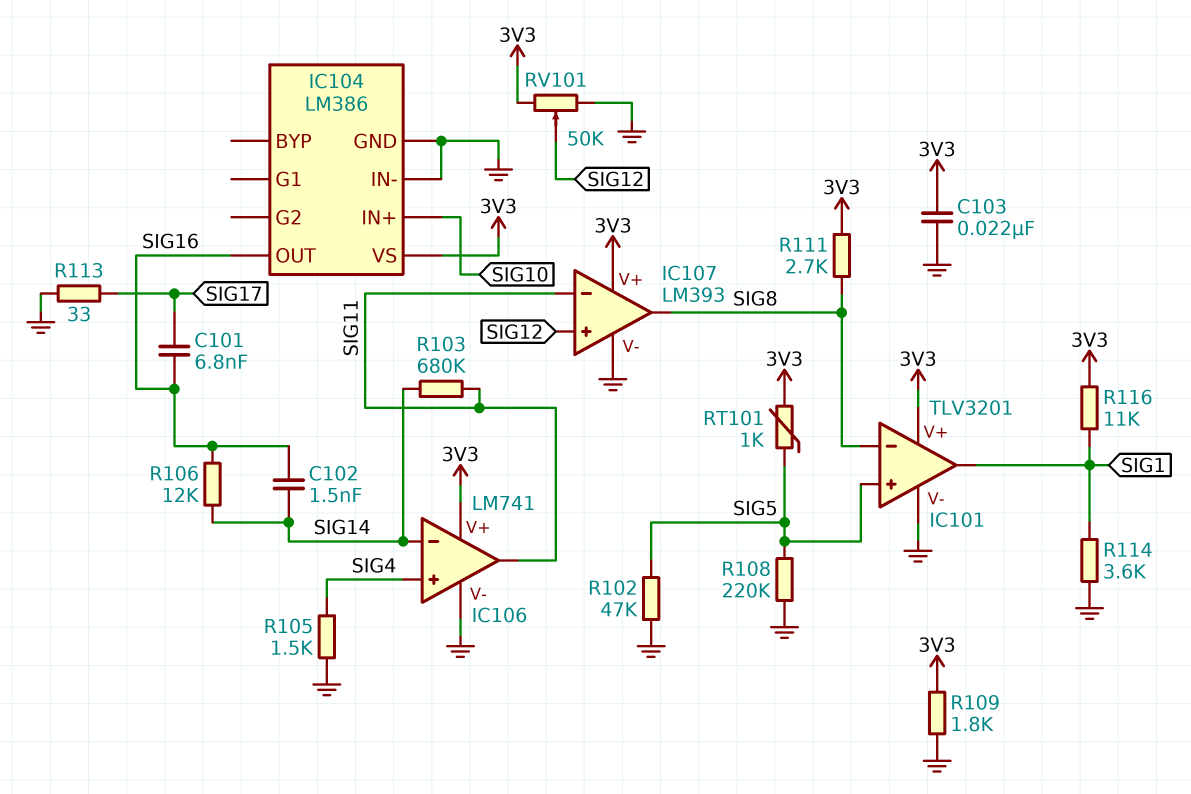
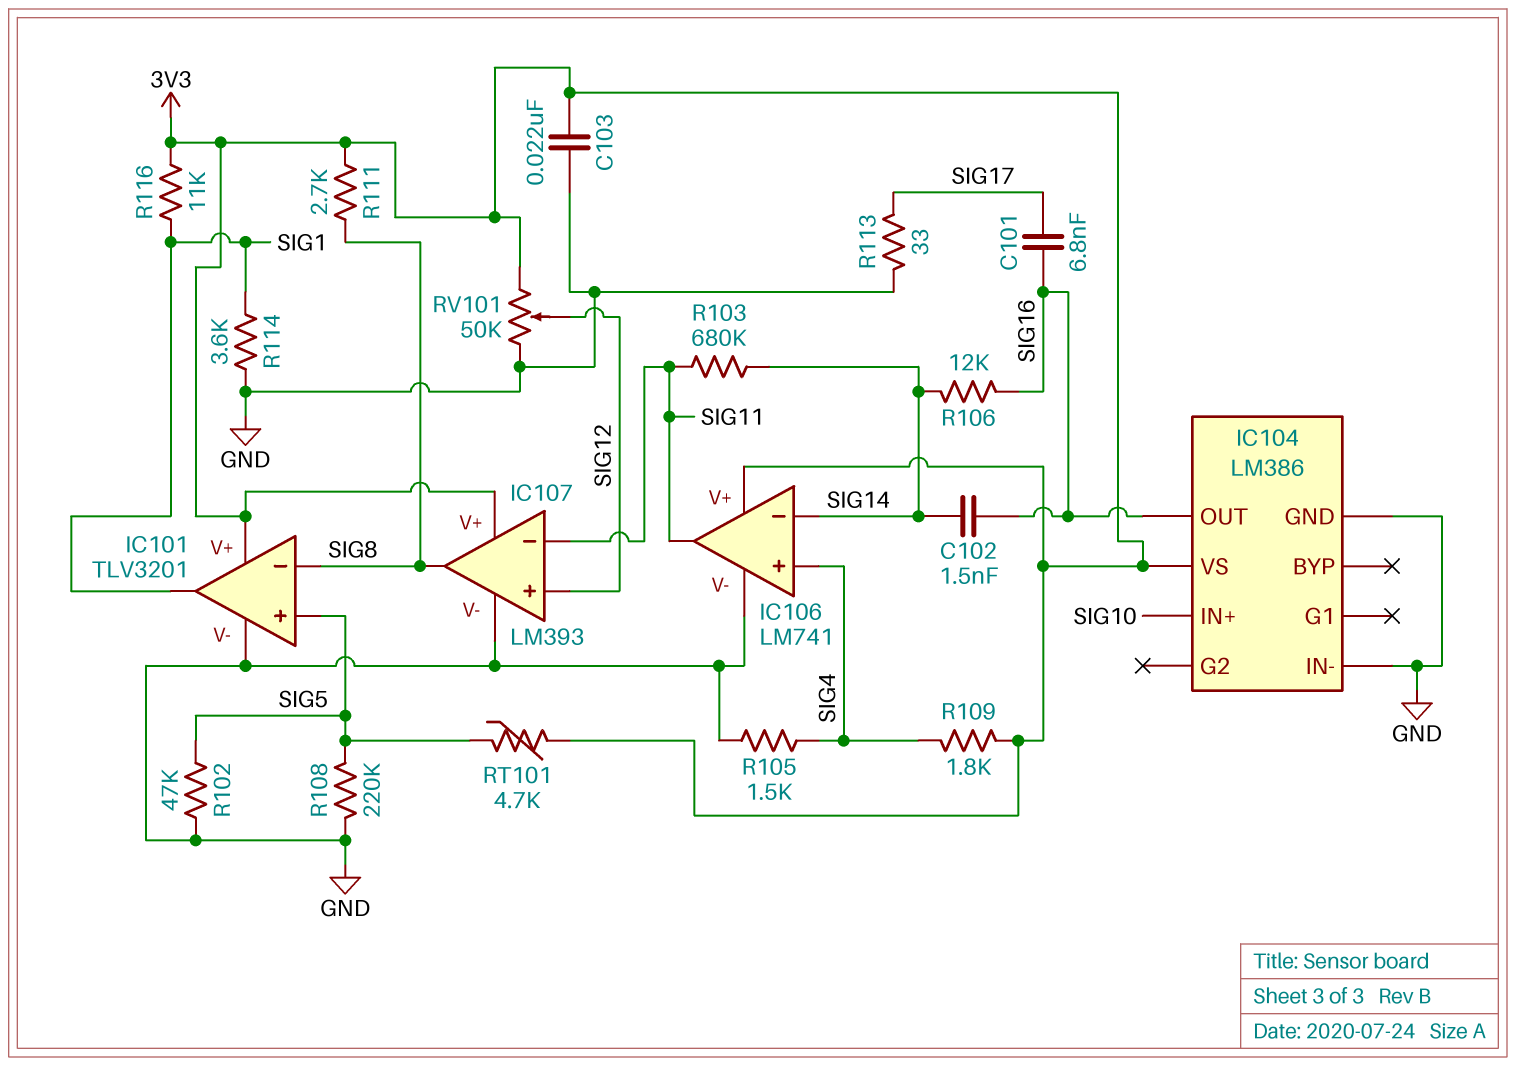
R109: 1.8k (3V3, GND) -> 1.8k (3V3, SIG4)
RT101: 1k (3V3, SIG5) -> 4.7k (3V3, SIG5)

